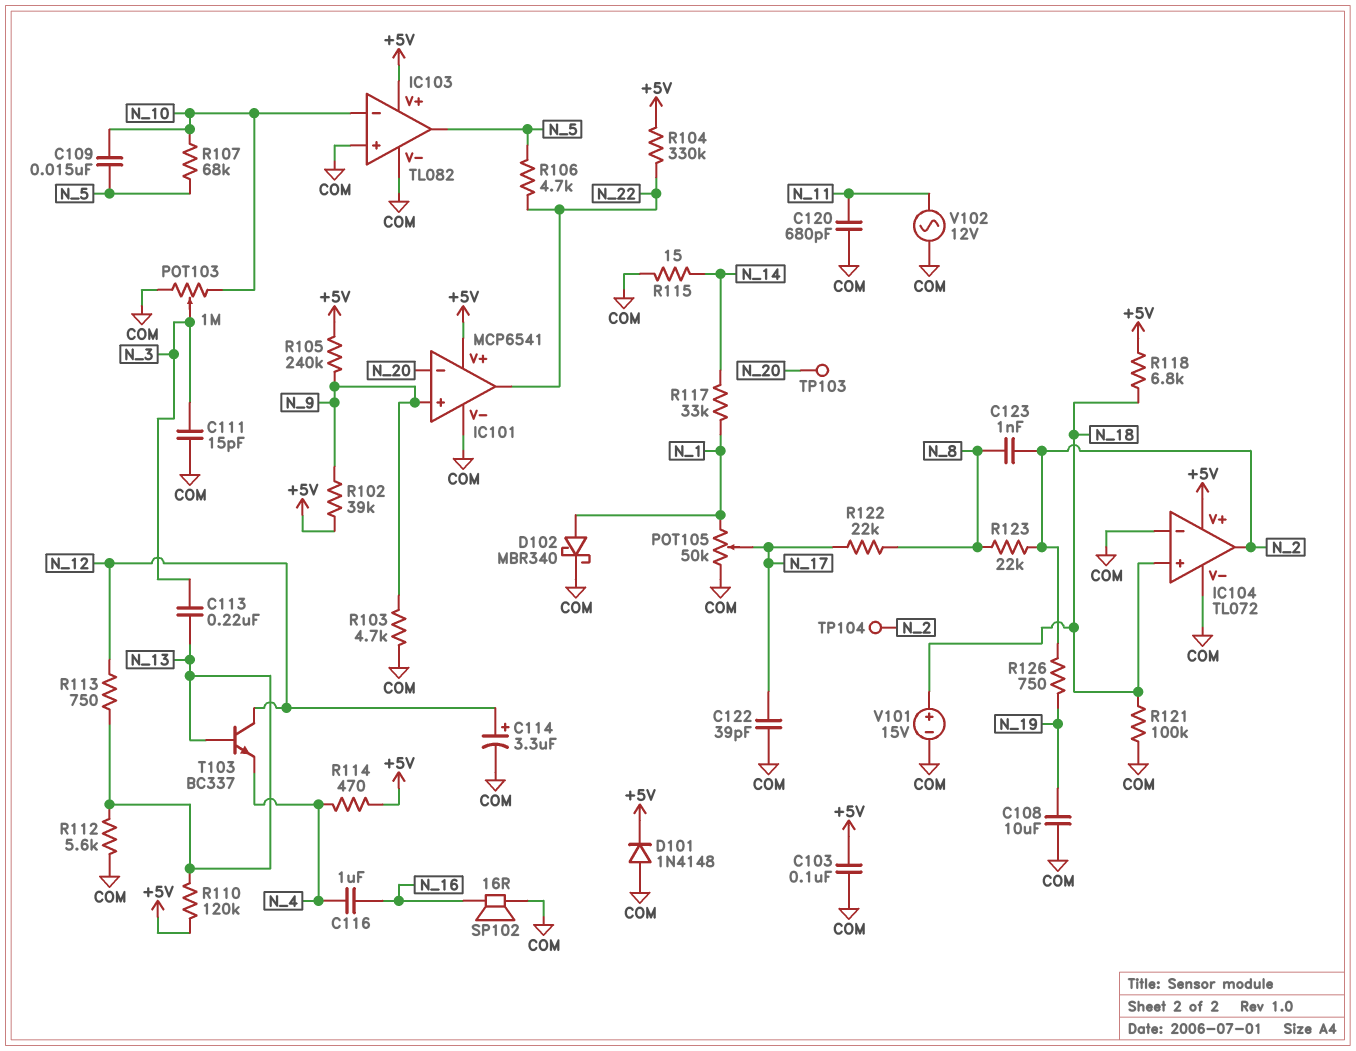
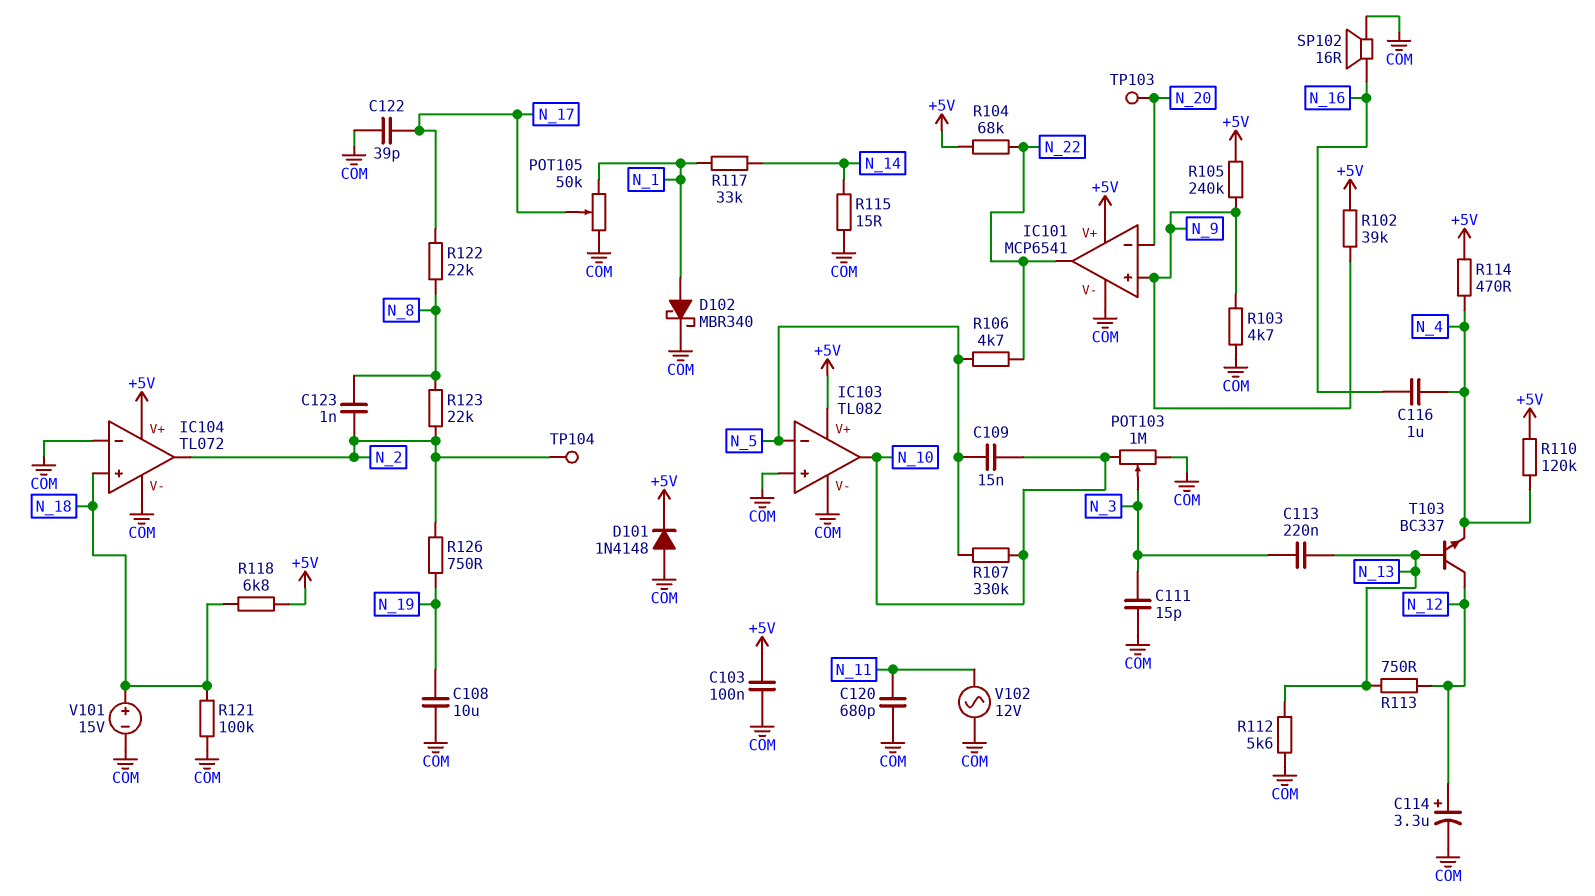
IC103 pin in-: N_10 -> N_5
IC103 pin out: N_5 -> N_10
R104: 330k (+5V, N_22) -> 68k (+5V, N_22)
R107: 68k (N_5, N_10) -> 330k (N_5, N_10)
R110: 120k (+5V, N_13) -> 120k (+5V, N_4)

